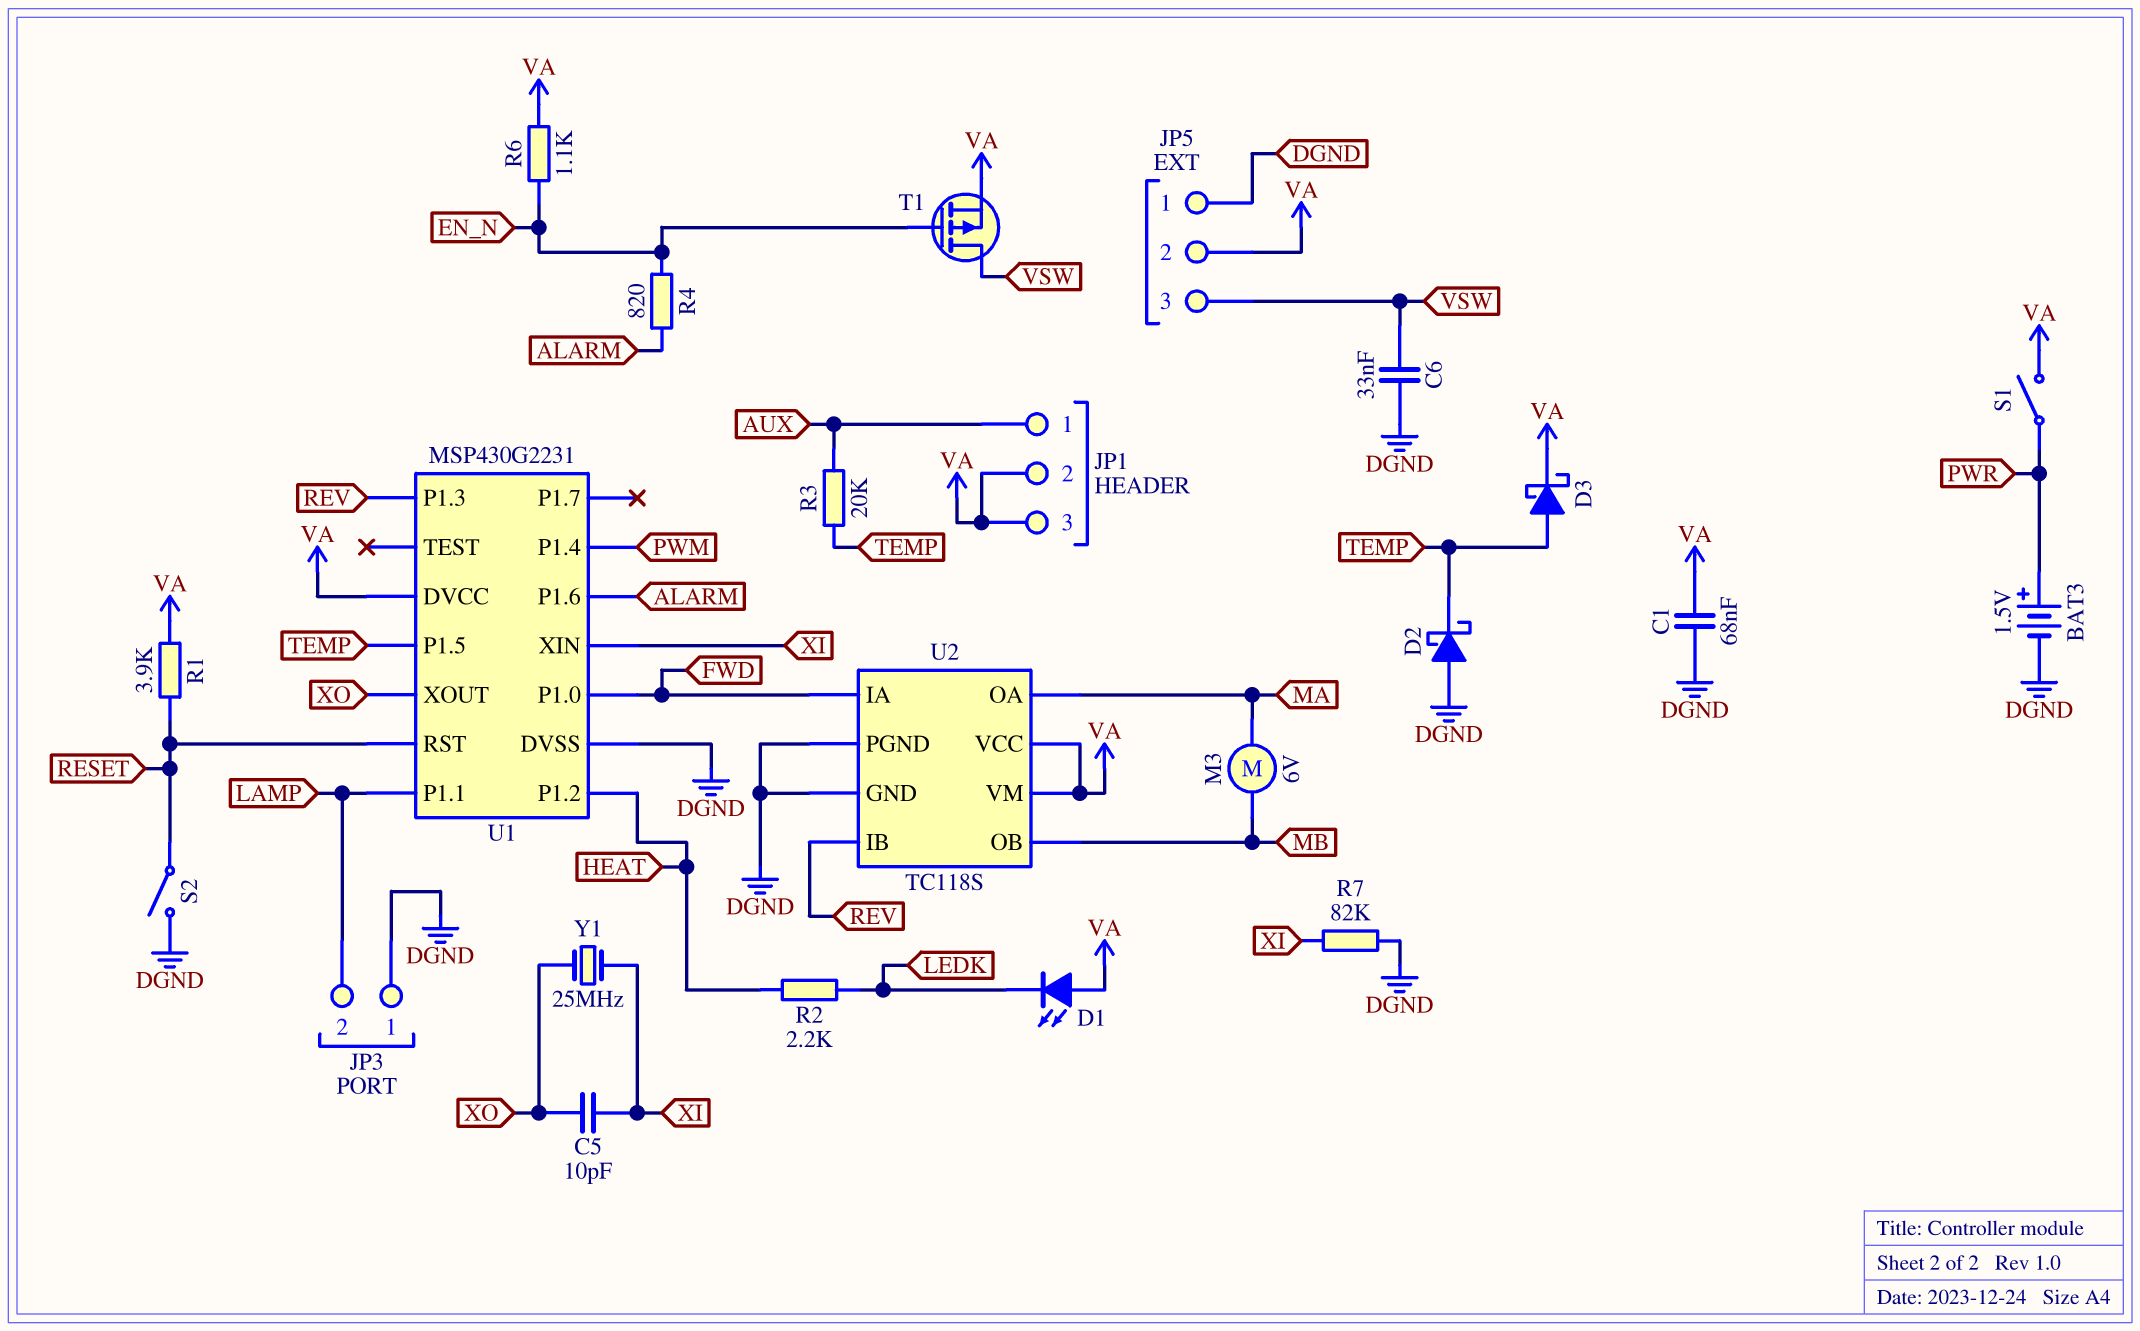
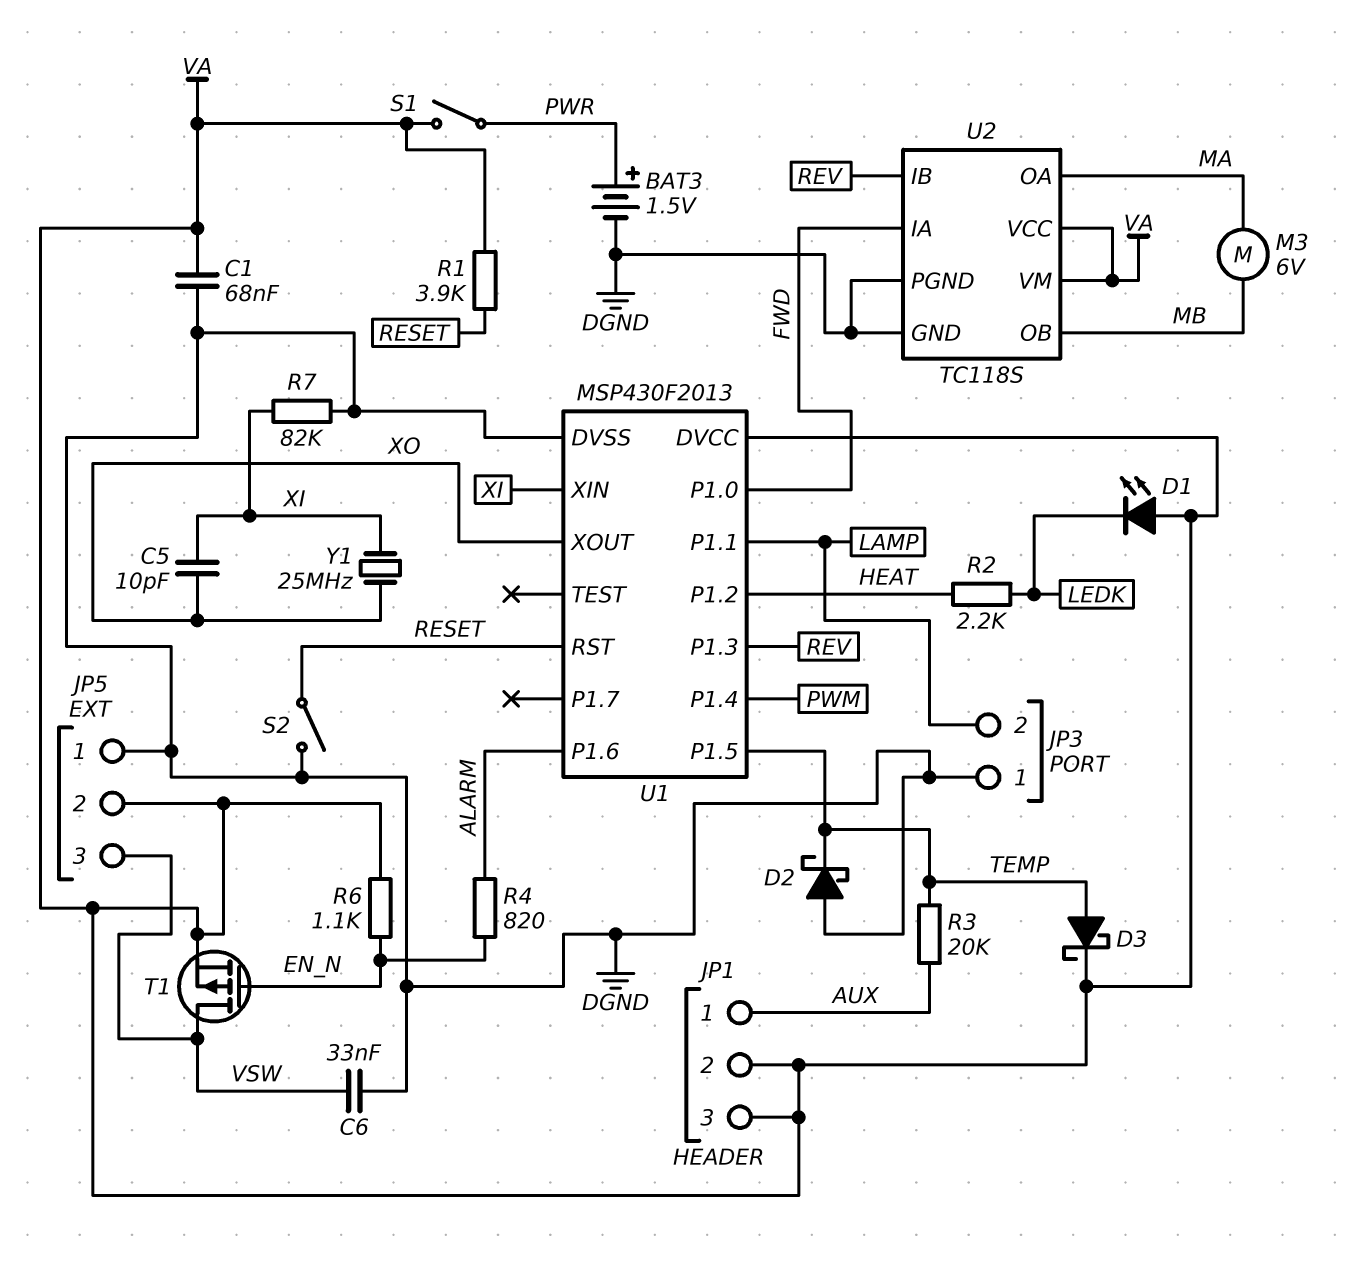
U1: MSP430G2231 -> MSP430F2013

